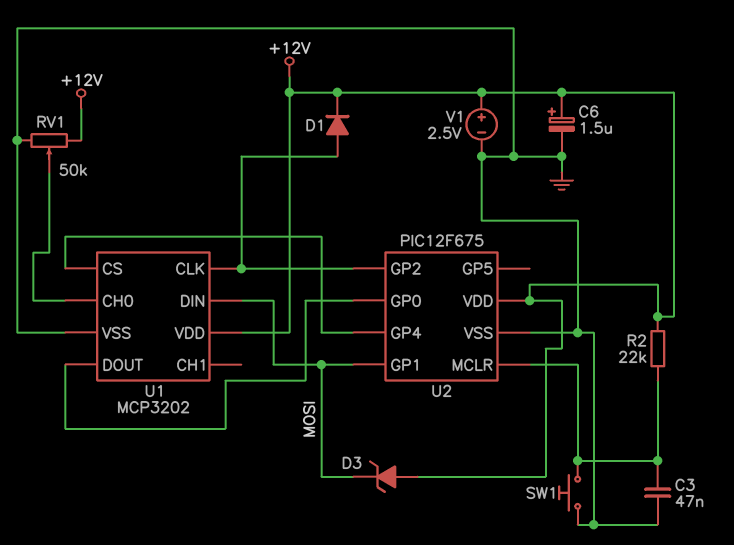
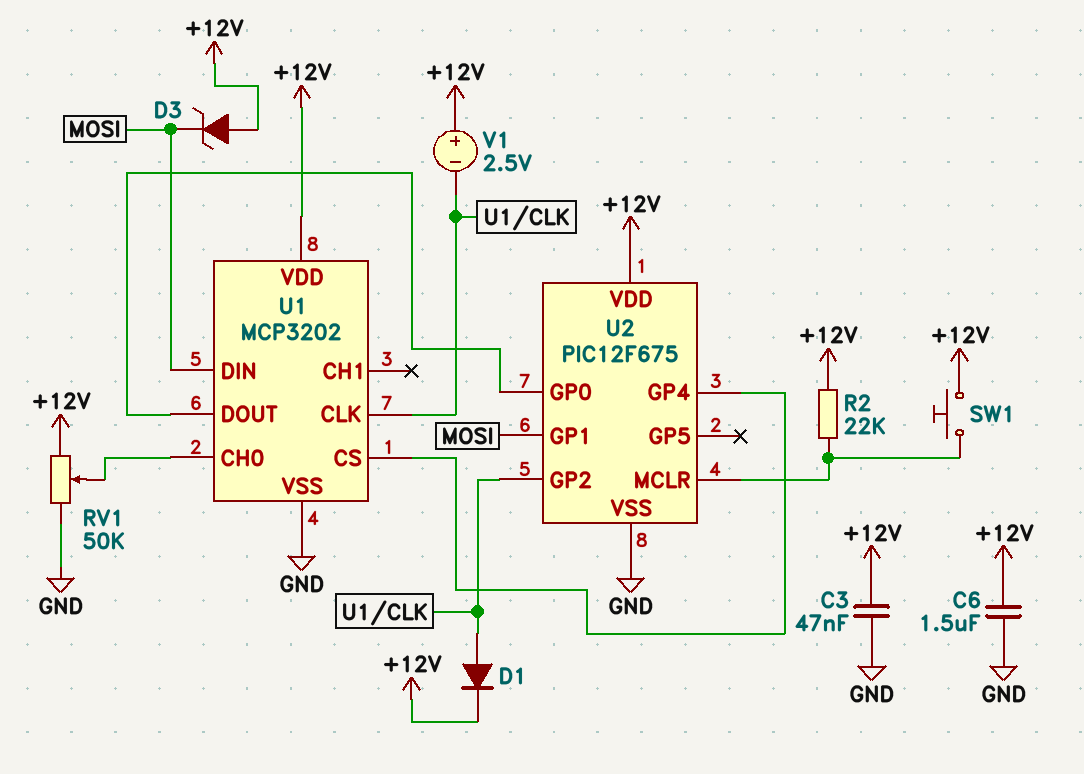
C3: 47nF (GND, U2/MCLR) -> 47nF (+12V, GND)
C6: 1.5uF (plus +12V, minus GND) -> 1.5uF (+12V, GND)
SW1: button (GND, U2/MCLR) -> button (+12V, U2/MCLR)
V1: 2.5V (plus +12V, minus GND) -> 2.5V (plus +12V, minus U1/CLK)

